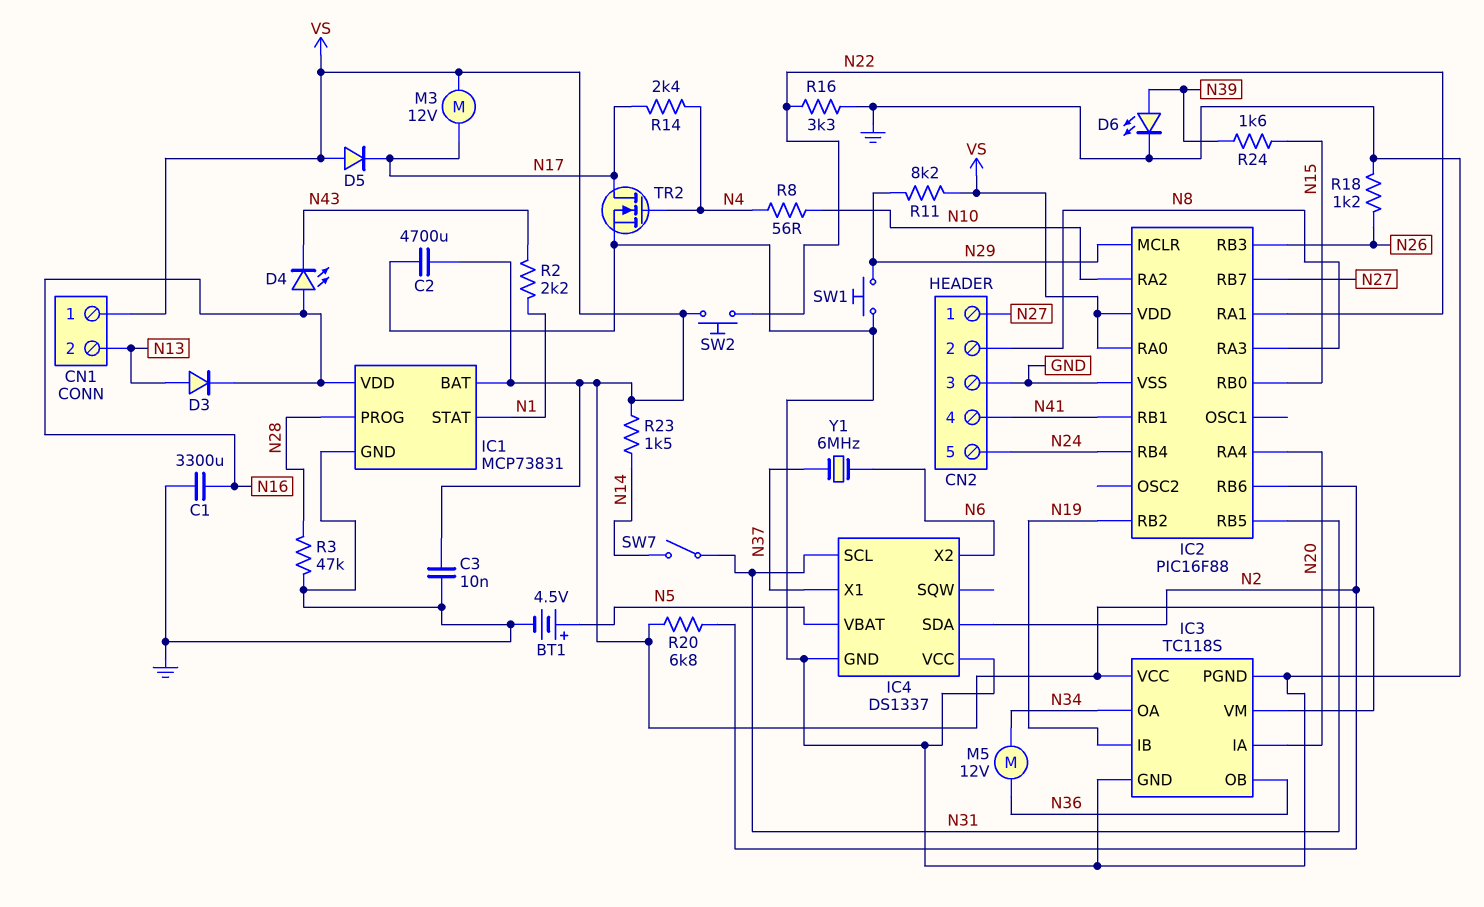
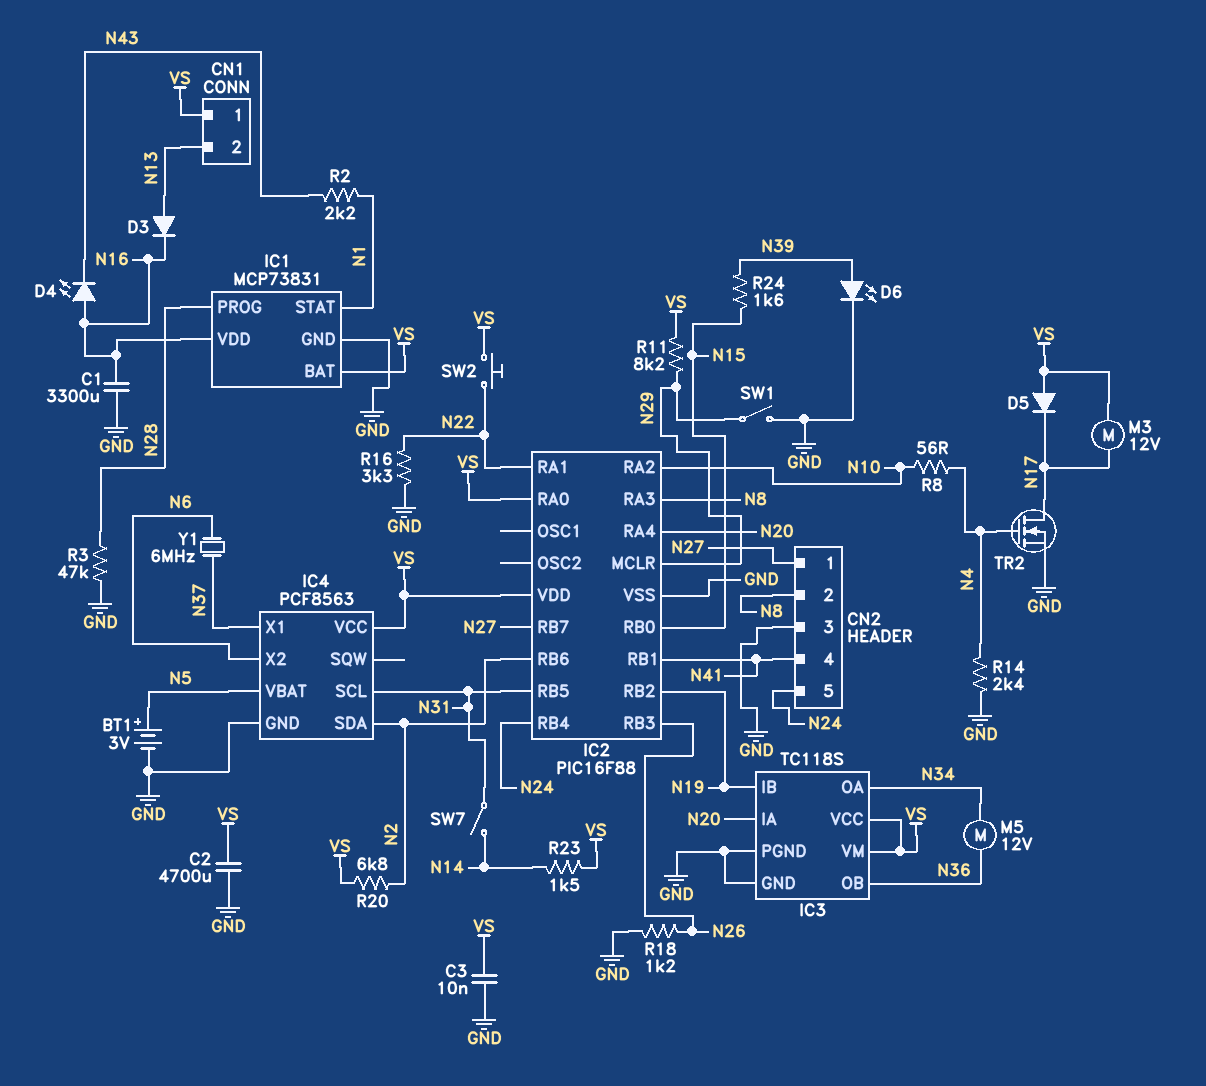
BT1: 4.5V (plus N5, minus GND) -> 3V (plus N5, minus GND)
IC4: DS1337 -> PCF8563
IC4 pin VCC: GND -> VS
R14: 2.4k (N4, N17) -> 2.4k (GND, N4)
SW1: button (GND, N29) -> switch (GND, N29)

